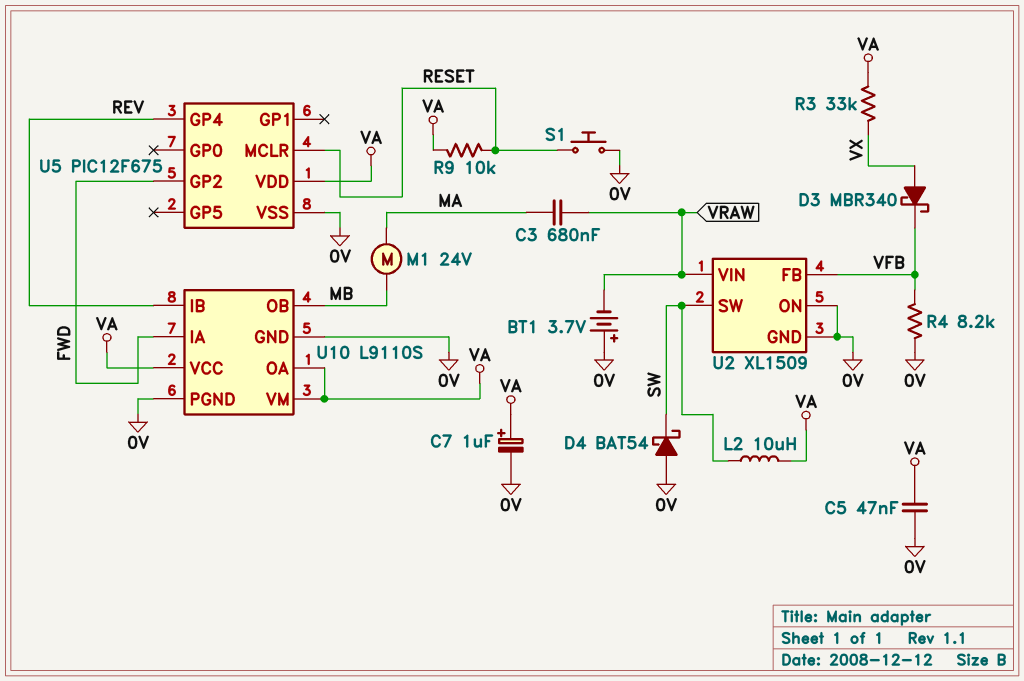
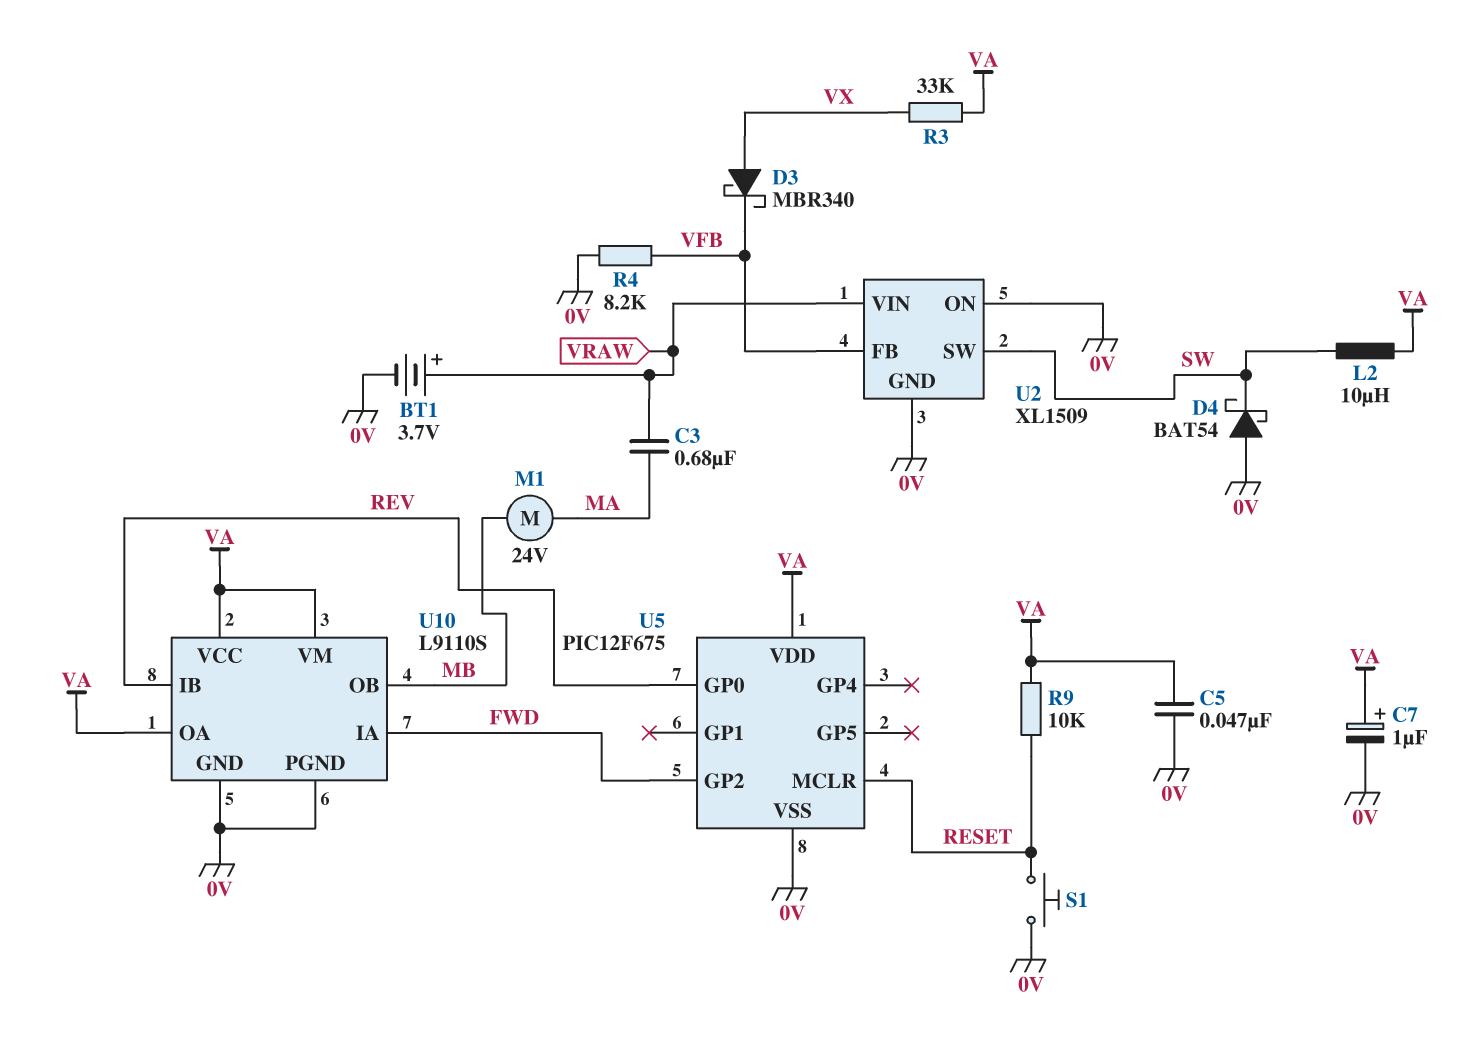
BT1: 3.7V (plus 0V, minus VRAW) -> 3.7V (plus VRAW, minus 0V)
U5 pin GP0: none -> REV
U5 pin GP4: REV -> none

